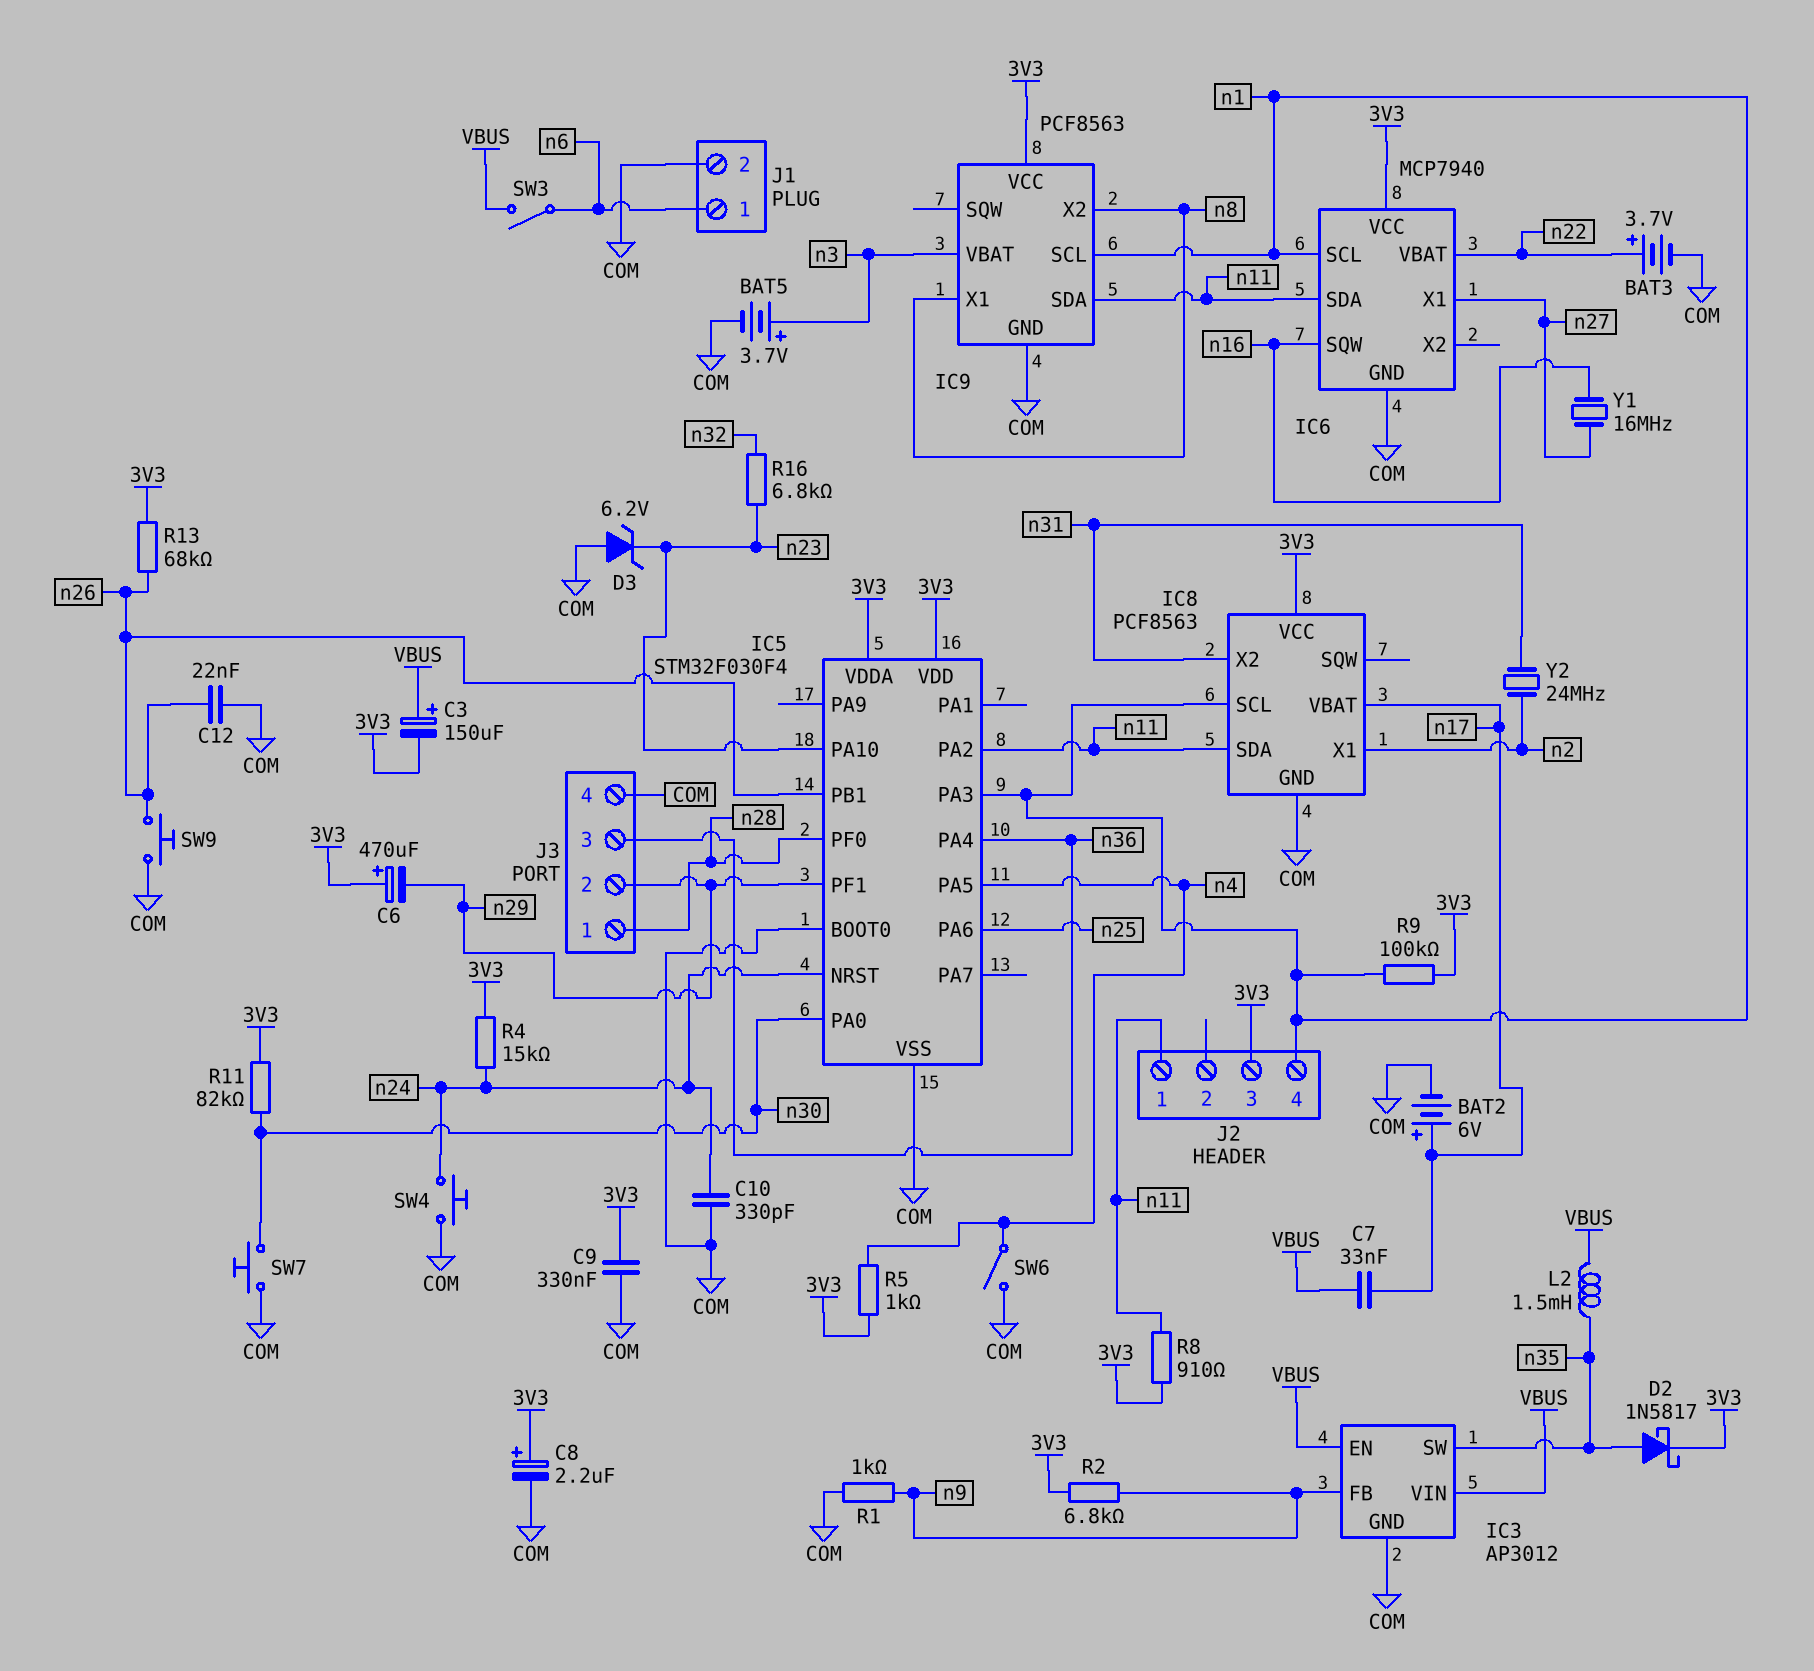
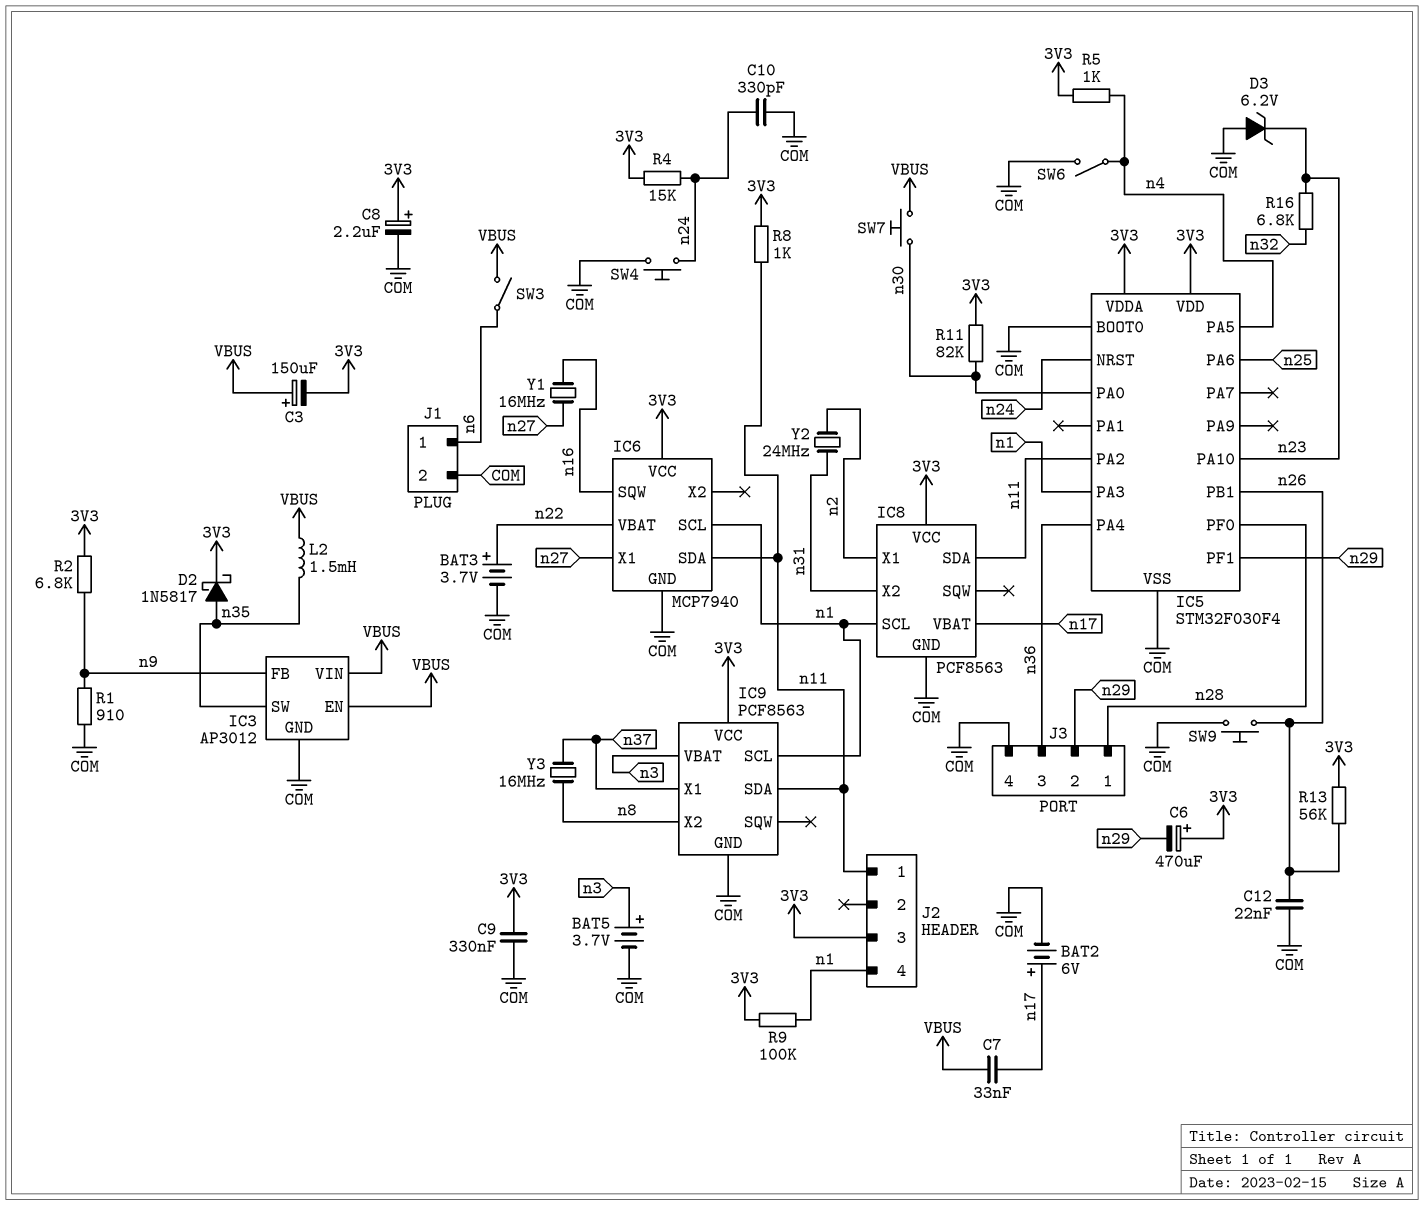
IC9 pin X1: n8 -> n37
R1: 1k (COM, n9) -> 910 (COM, n9)
R8: 910 (3V3, n11) -> 1k (3V3, n11)
R13: 68k (3V3, n26) -> 56k (3V3, n26)
SW7: button (COM, n30) -> button (VBUS, n30)
Y3: none -> 16MHz (n8, n37)

